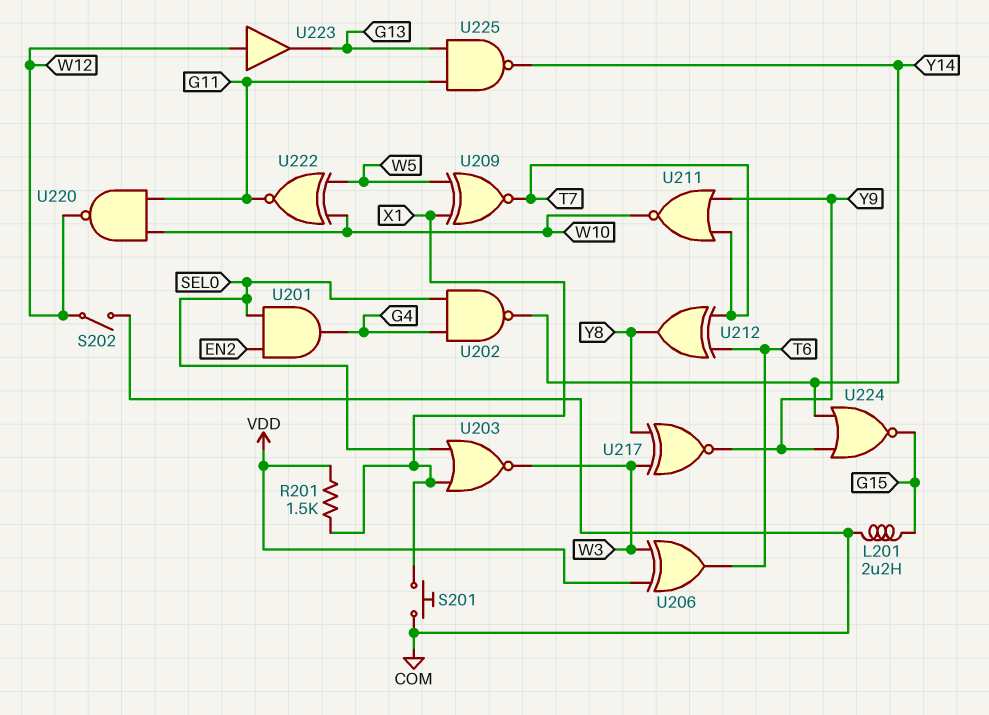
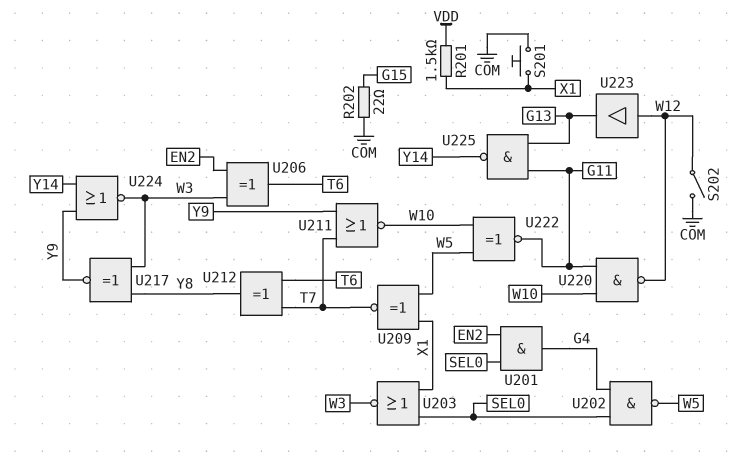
L201: 2.2uH (COM, G15) -> none
R202: none -> 22 (COM, G15)
U202: NAND (in G4, in SEL0, out Y14) -> NAND (in G4, in SEL0, out W5)
U206: XOR (in VDD, in W3, out T6) -> XOR (in EN2, in W3, out T6)
U224: NOR (in Y9, in Y14, out G15) -> NOR (in Y9, in Y14, out W3)

